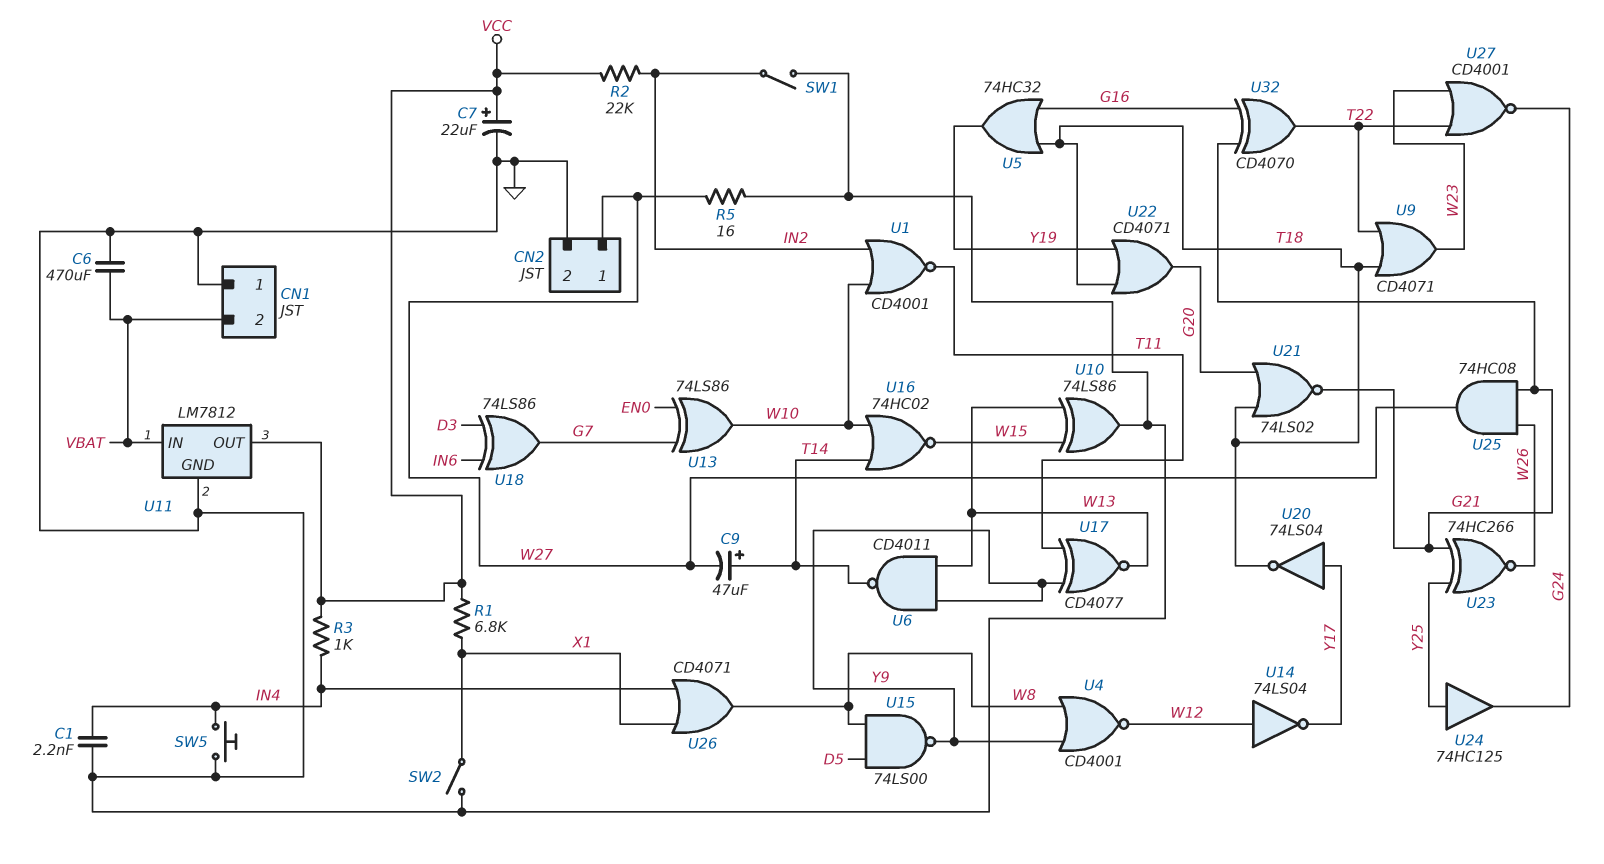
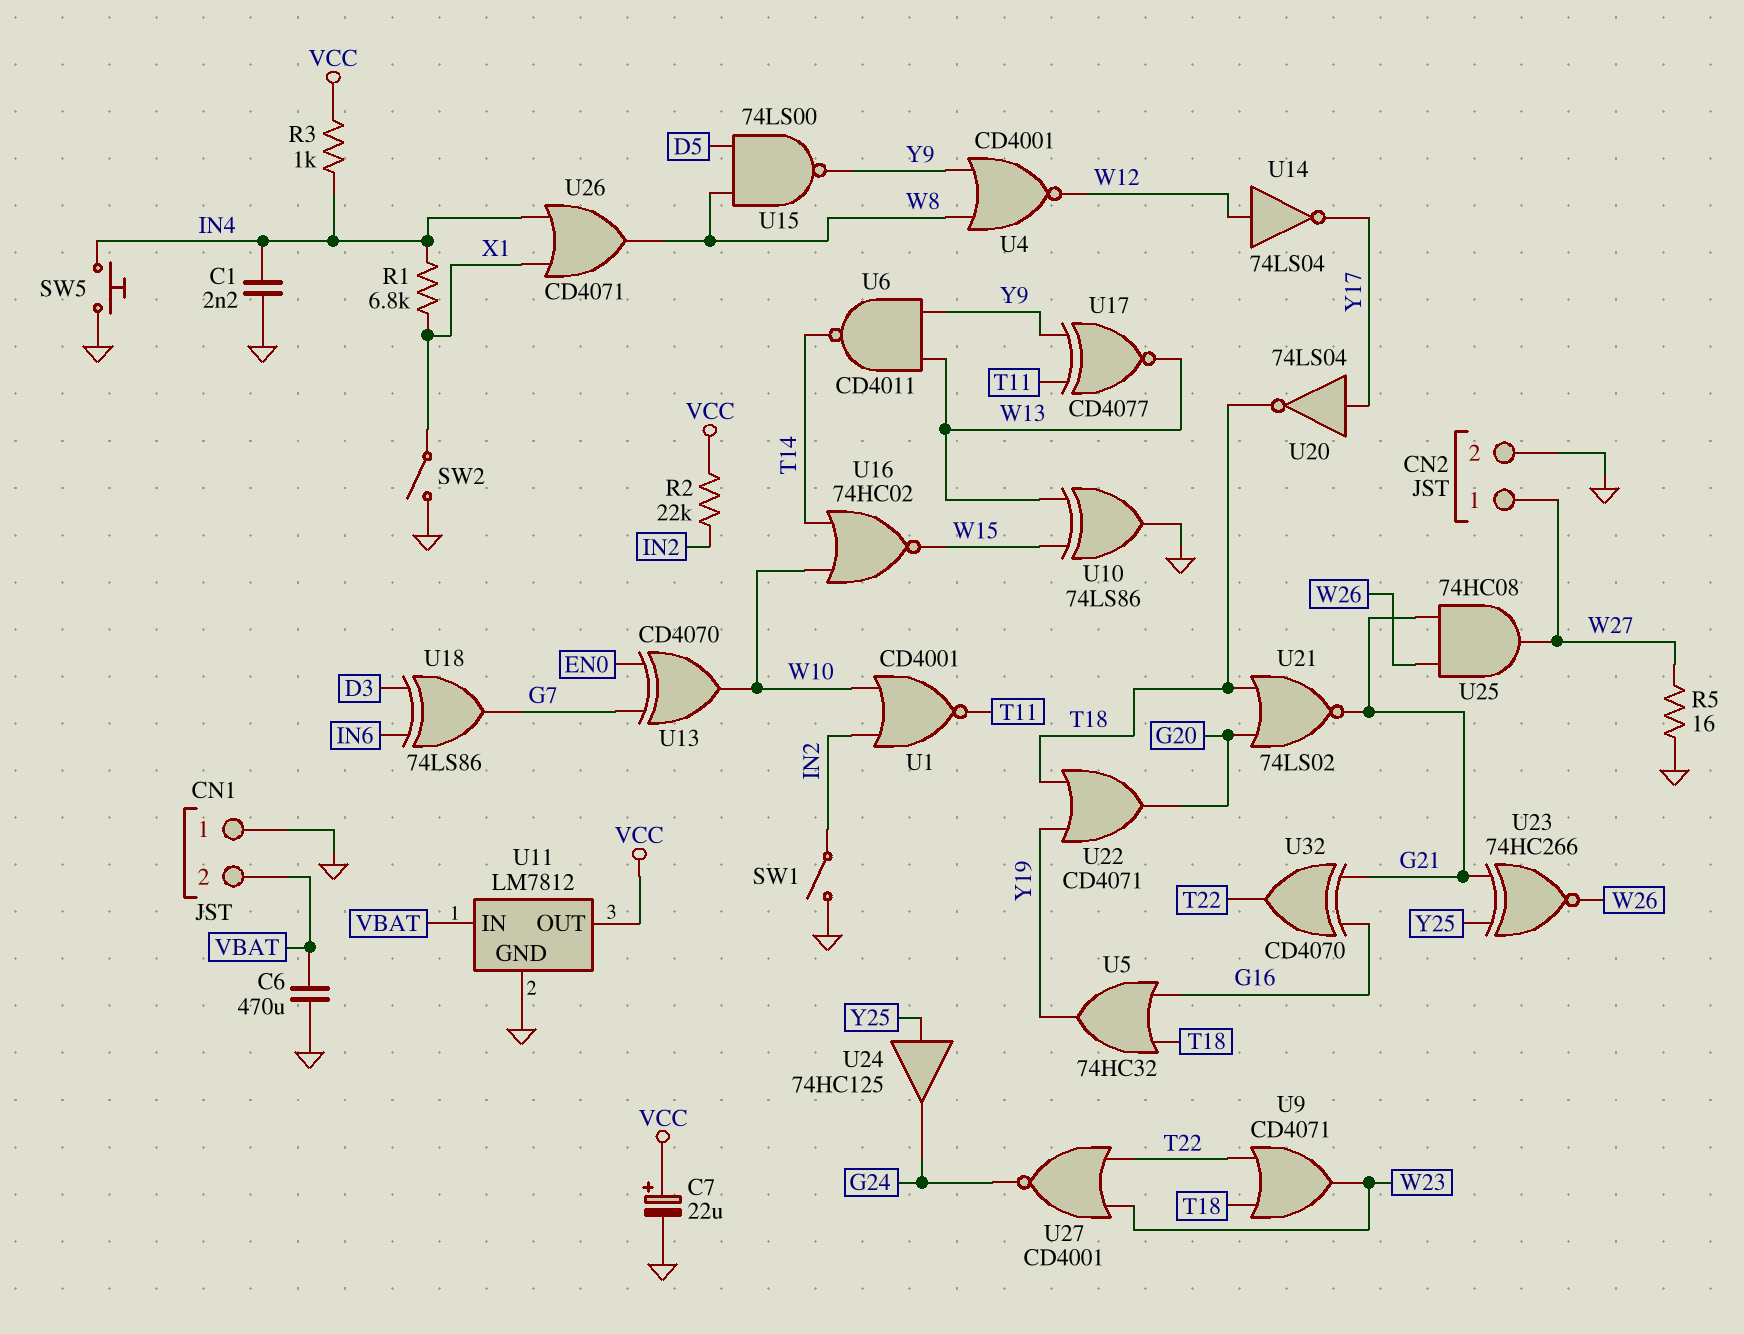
C9: 47uF (plus T14, minus W27) -> none
R1: 6.8k (VCC, X1) -> 6.8k (IN4, X1)
U13: XOR 74LS86 (in EN0, in G7, out W10) -> XOR CD4070 (in EN0, in G7, out W10)

